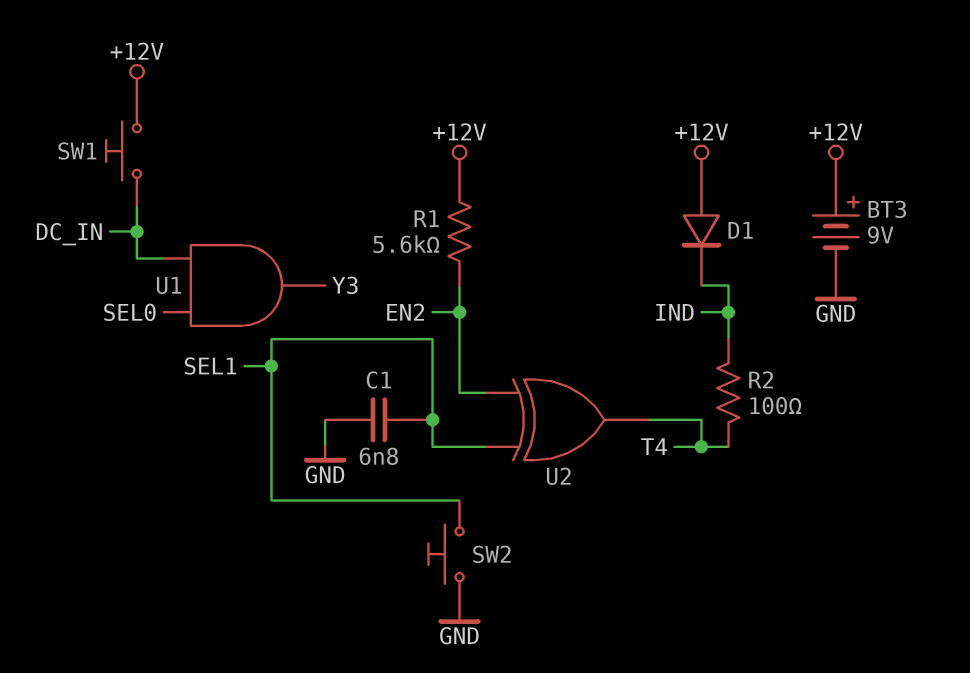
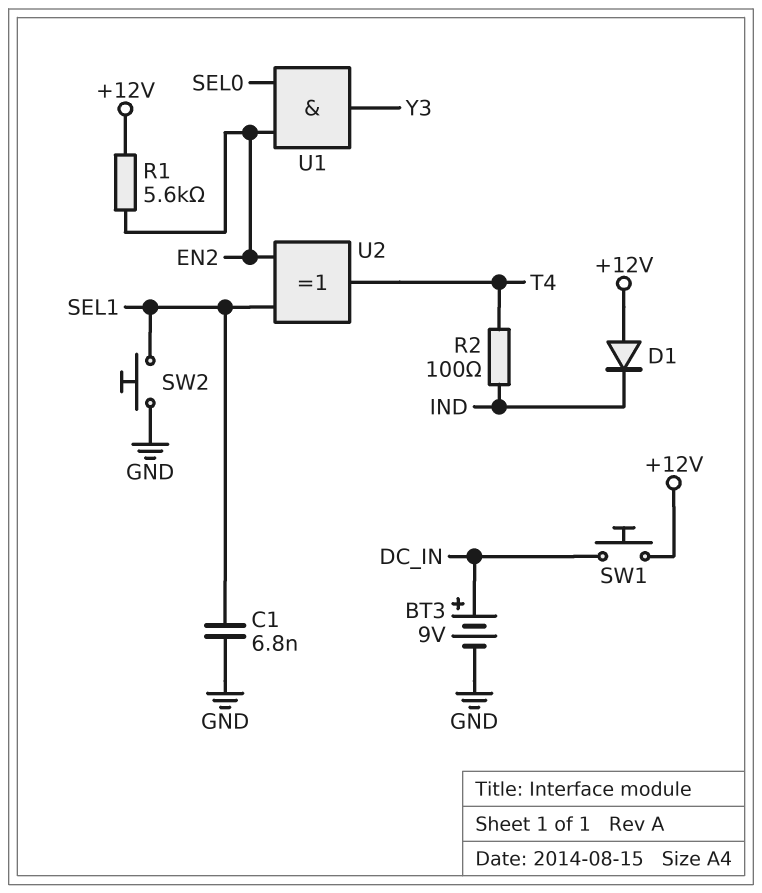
BT3: 9V (plus +12V, minus GND) -> 9V (plus DC_IN, minus GND)
U1: AND (in DC_IN, in SEL0, out Y3) -> AND (in EN2, in SEL0, out Y3)

